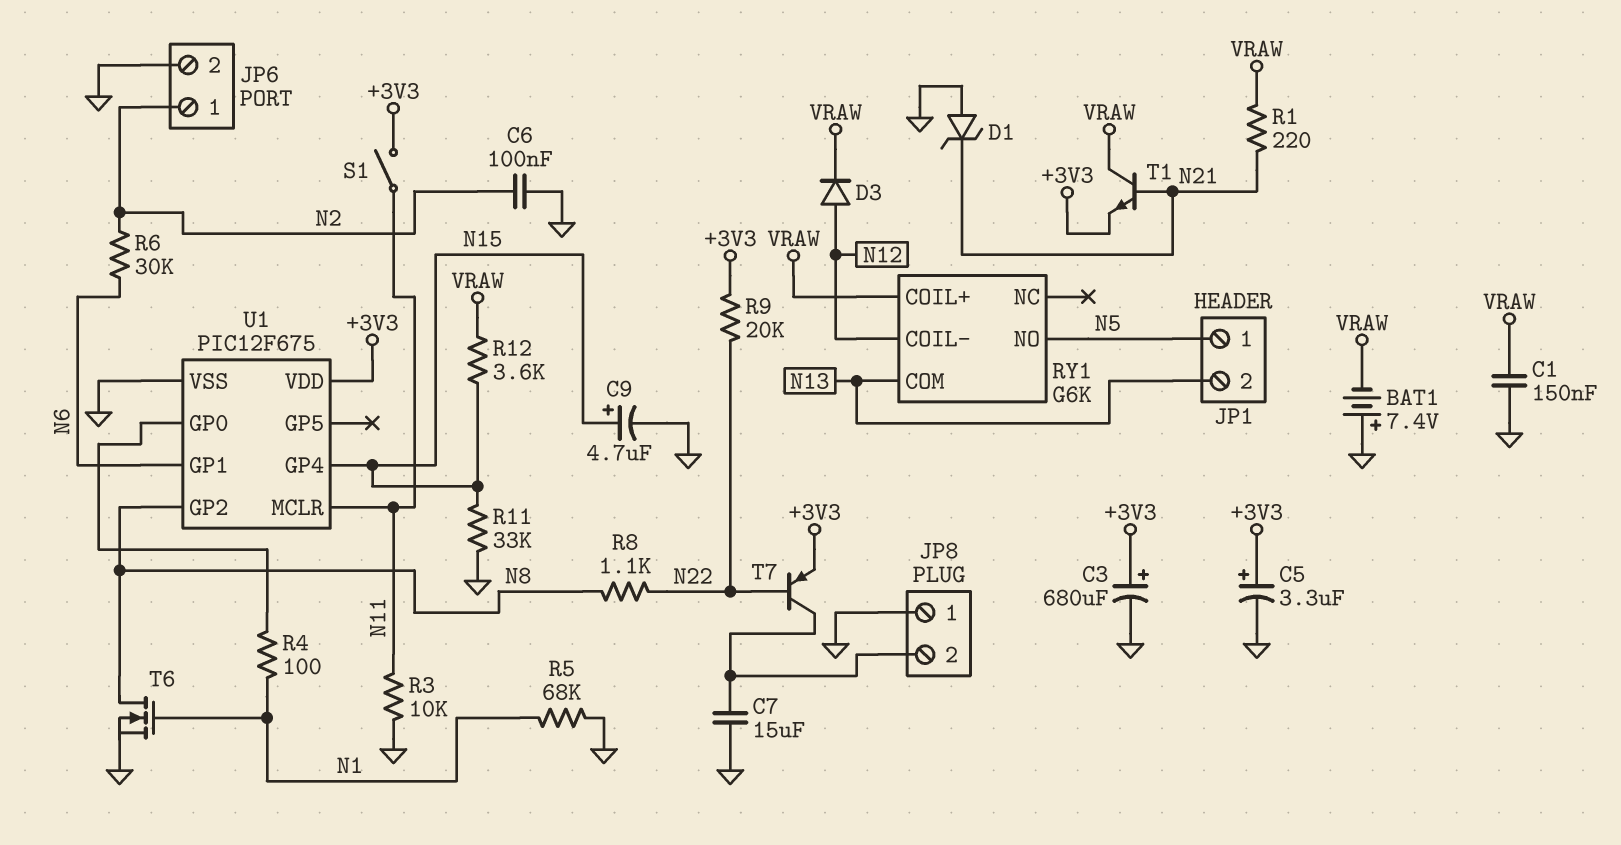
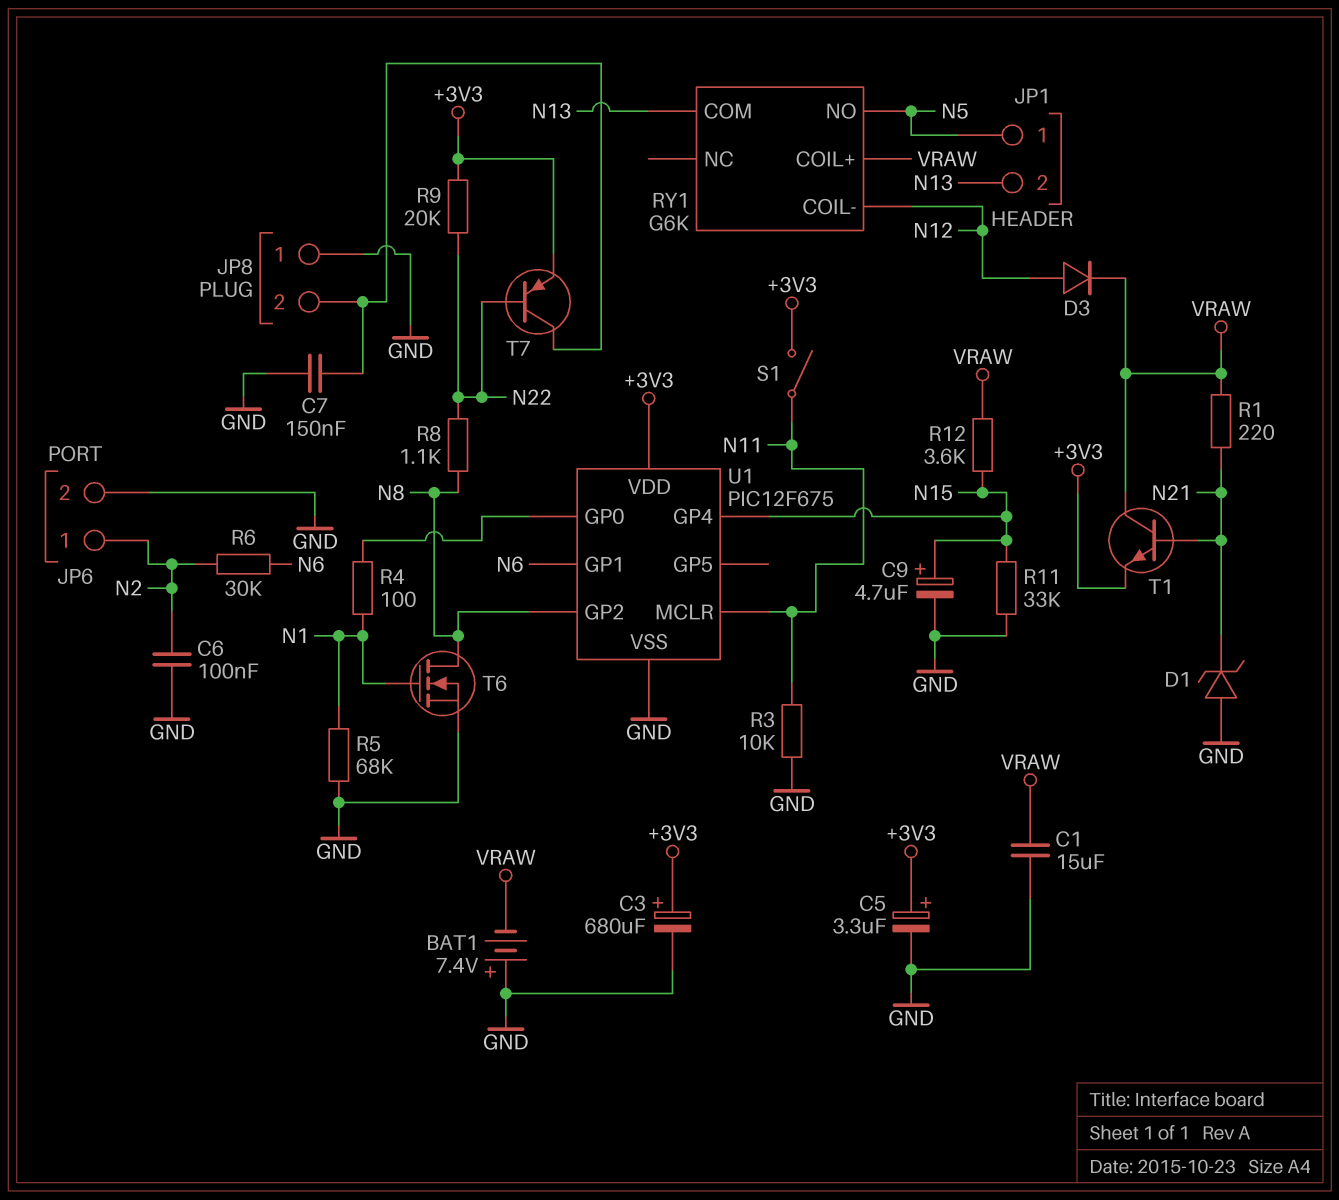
C1: 150nF (GND, VRAW) -> 15uF (GND, VRAW)
C7: 15uF (GND, JP8/2) -> 150nF (GND, JP8/2)

